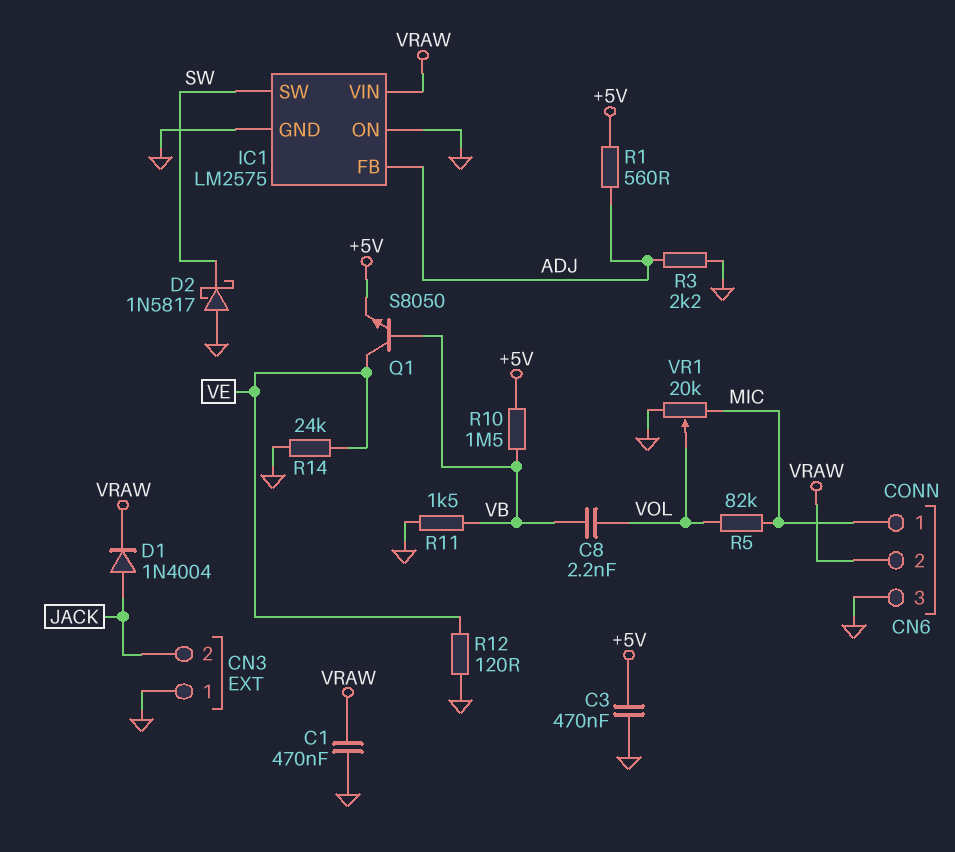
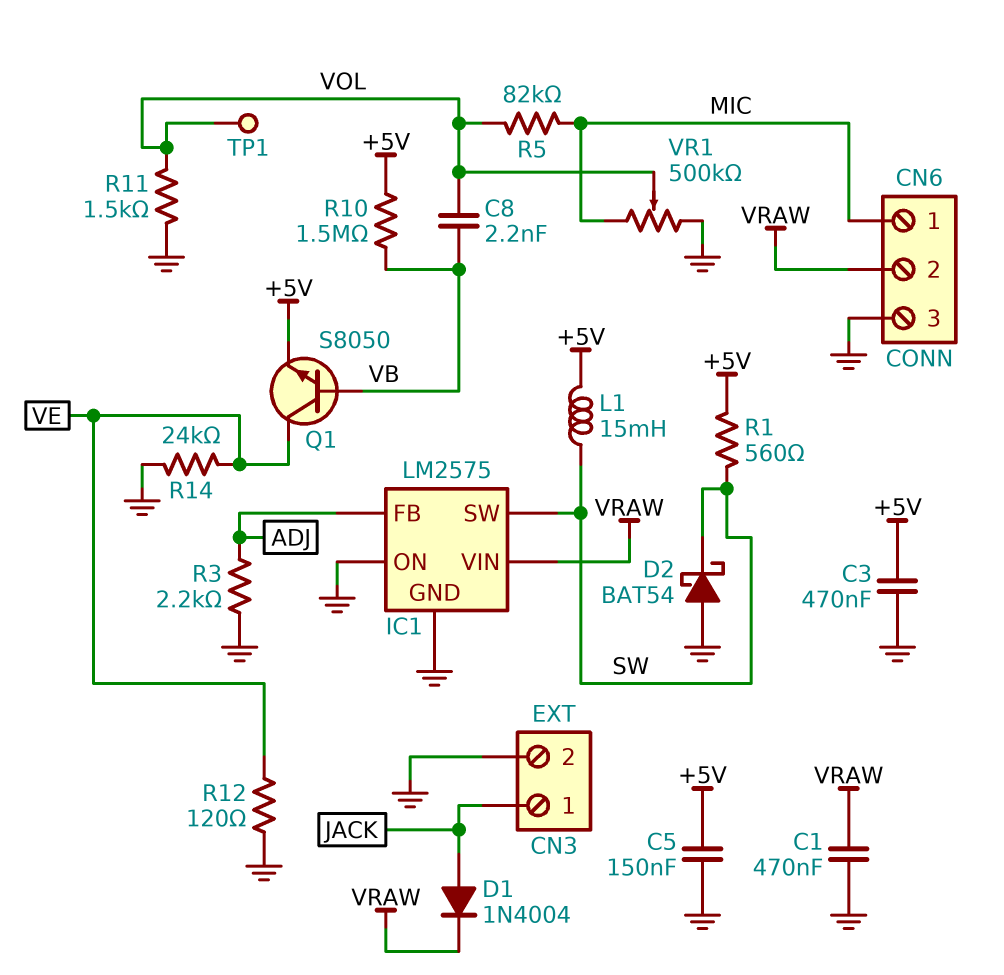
C5: none -> 150nF (+5V, GND)
CN3 pin 1: GND -> JACK
CN3 pin 2: JACK -> GND
D2: schottky 1N5817 (A GND, K SW) -> schottky BAT54 (A GND, K SW)
L1: none -> 15mH (+5V, SW)
R1: 560 (+5V, ADJ) -> 560 (+5V, SW)
R11: 1.5k (GND, VB) -> 1.5k (GND, VOL)
TP1: none -> test point (VOL)
VR1: 20k (GND, MIC, wiper VOL) -> 500k (GND, MIC, wiper VOL)

